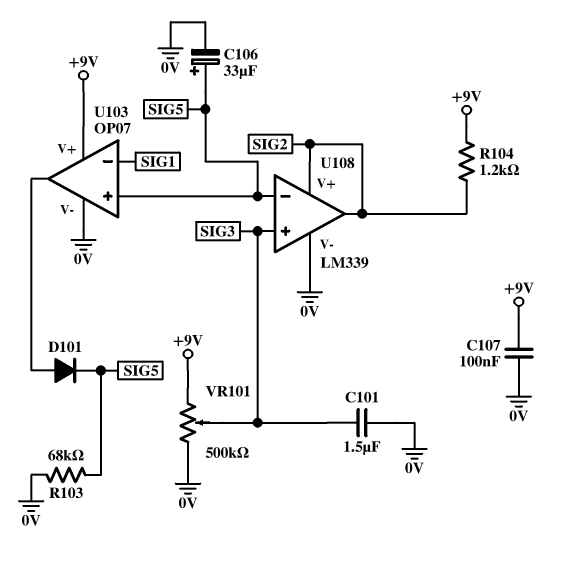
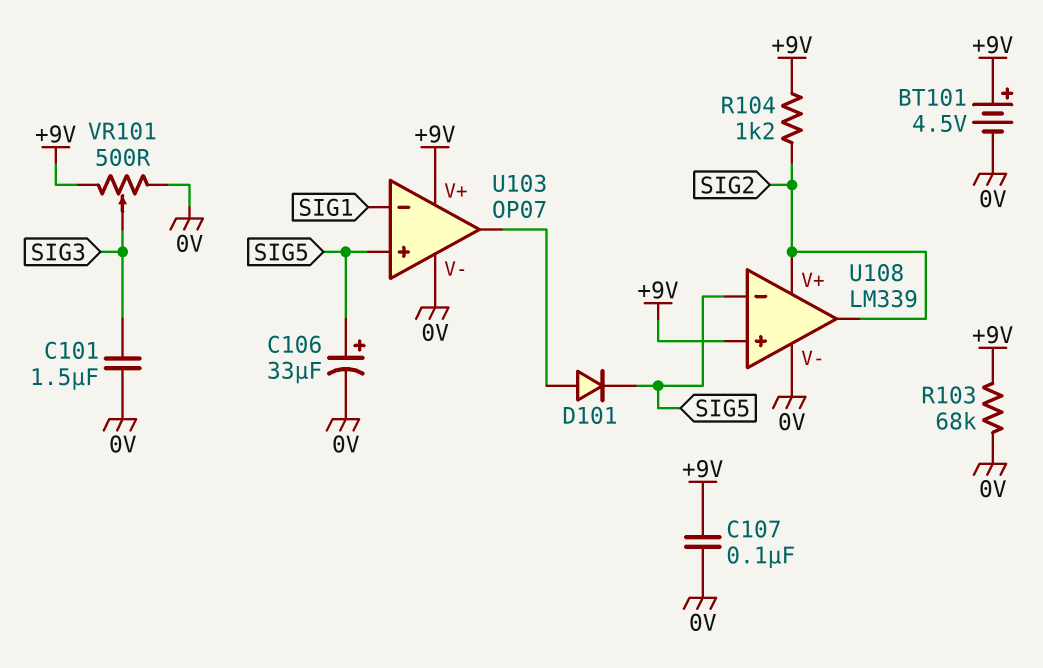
BT101: none -> 4.5V (plus +9V, minus 0V)
R103: 68k (0V, SIG5) -> 68k (+9V, 0V)
U108 pin in+: SIG3 -> +9V
VR101: 500k (+9V, 0V, wiper SIG3) -> 500 (+9V, 0V, wiper SIG3)

